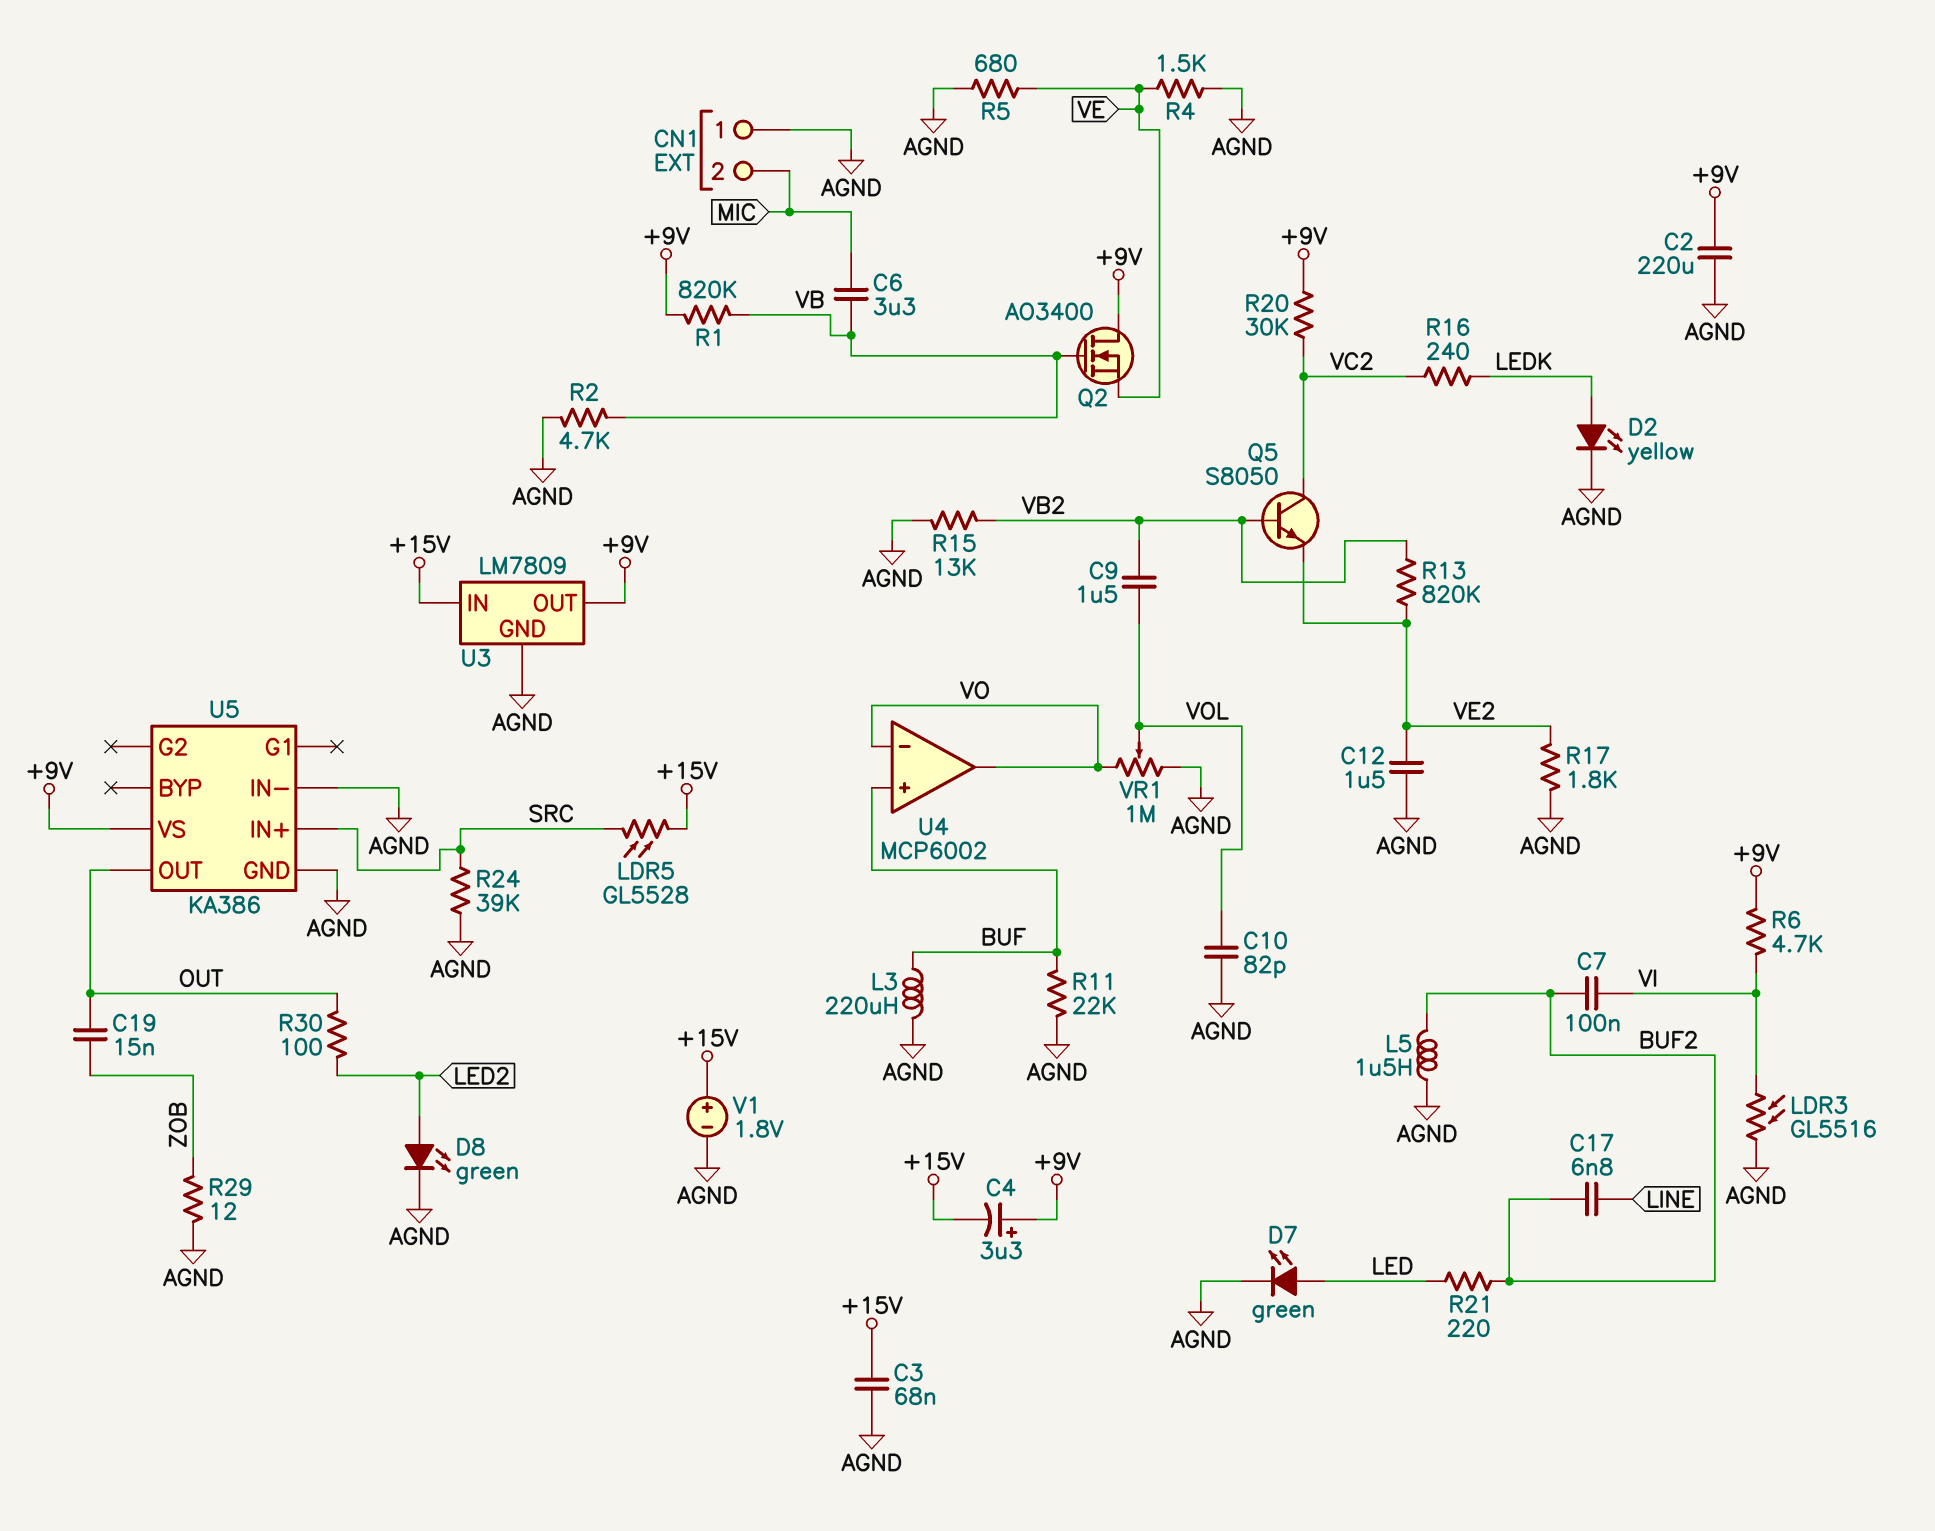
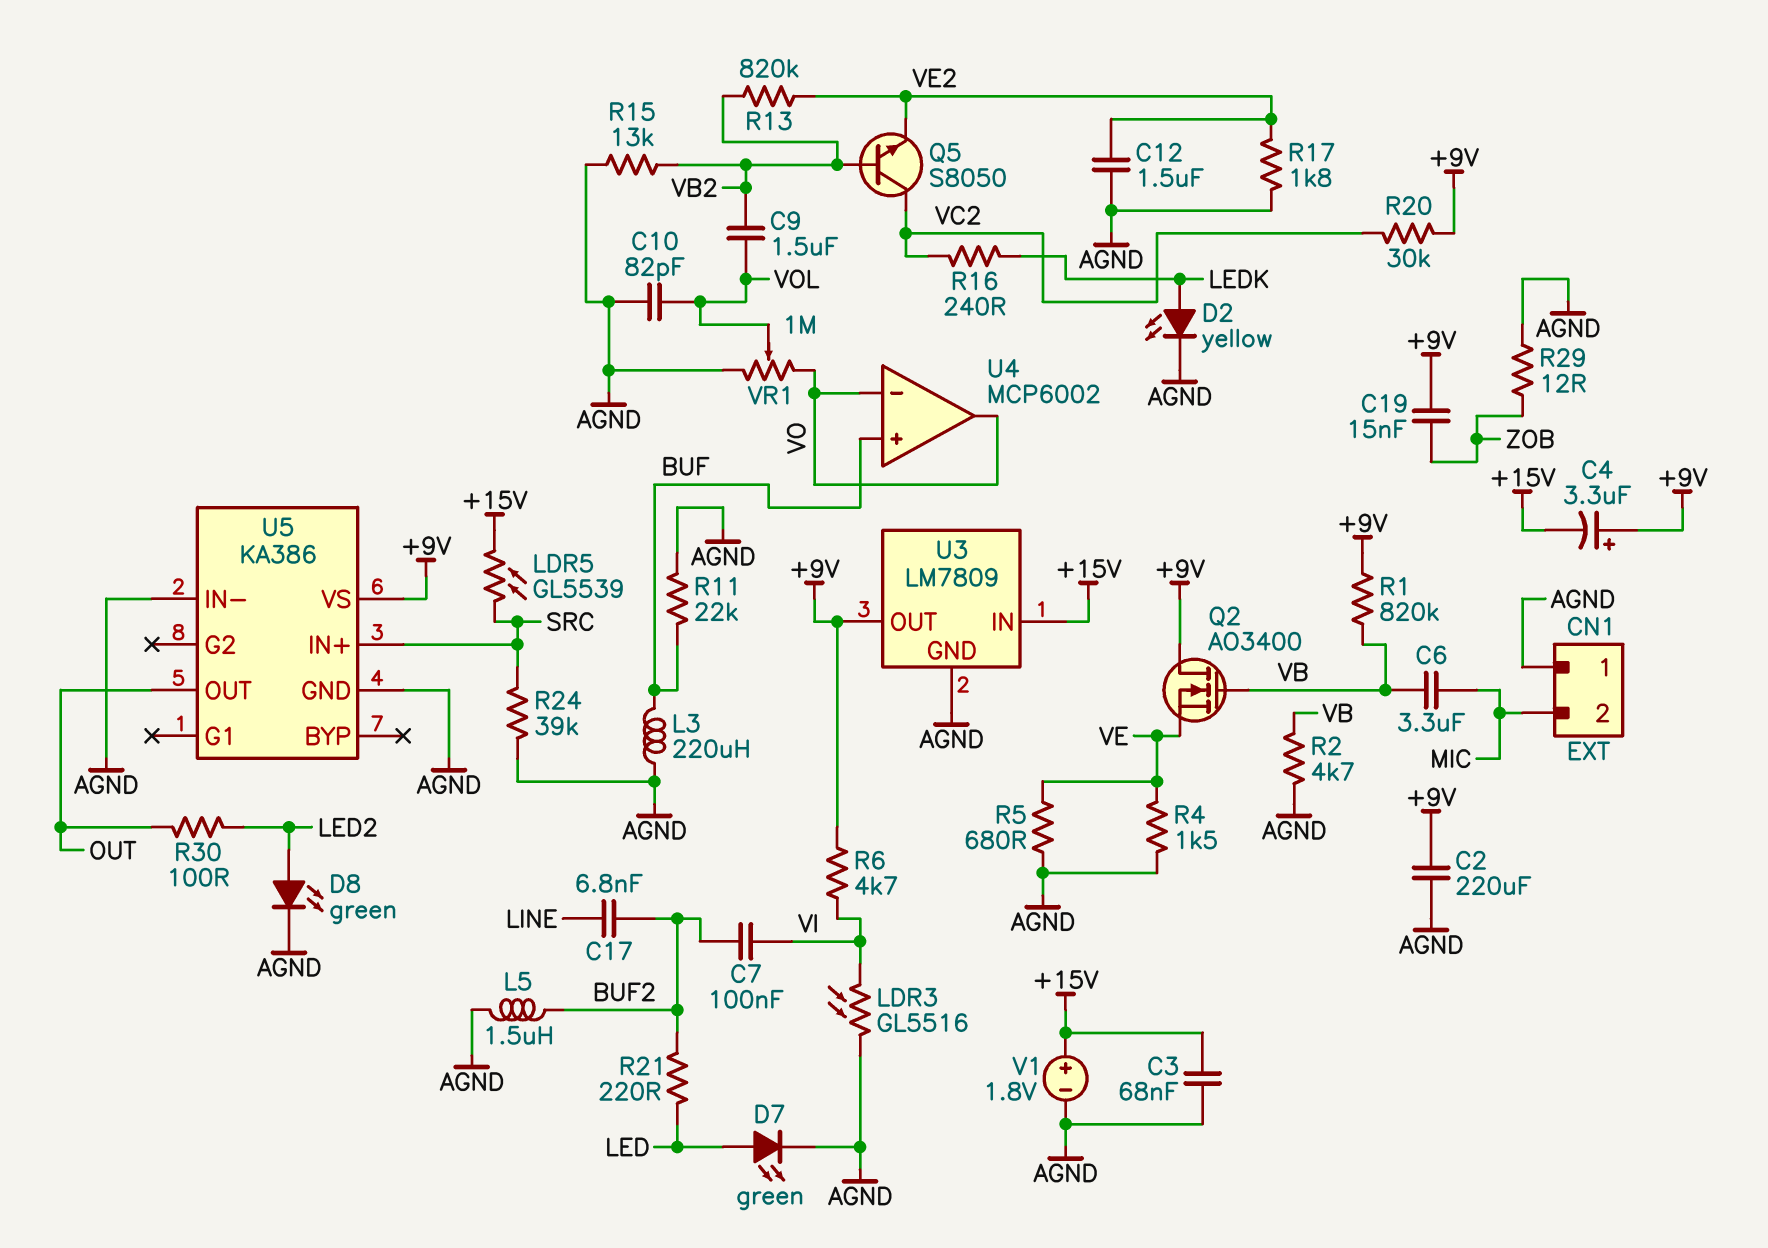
C19: 15nF (OUT, ZOB) -> 15nF (+9V, ZOB)
LDR5: GL5528 (+15V, SRC) -> GL5539 (+15V, SRC)

